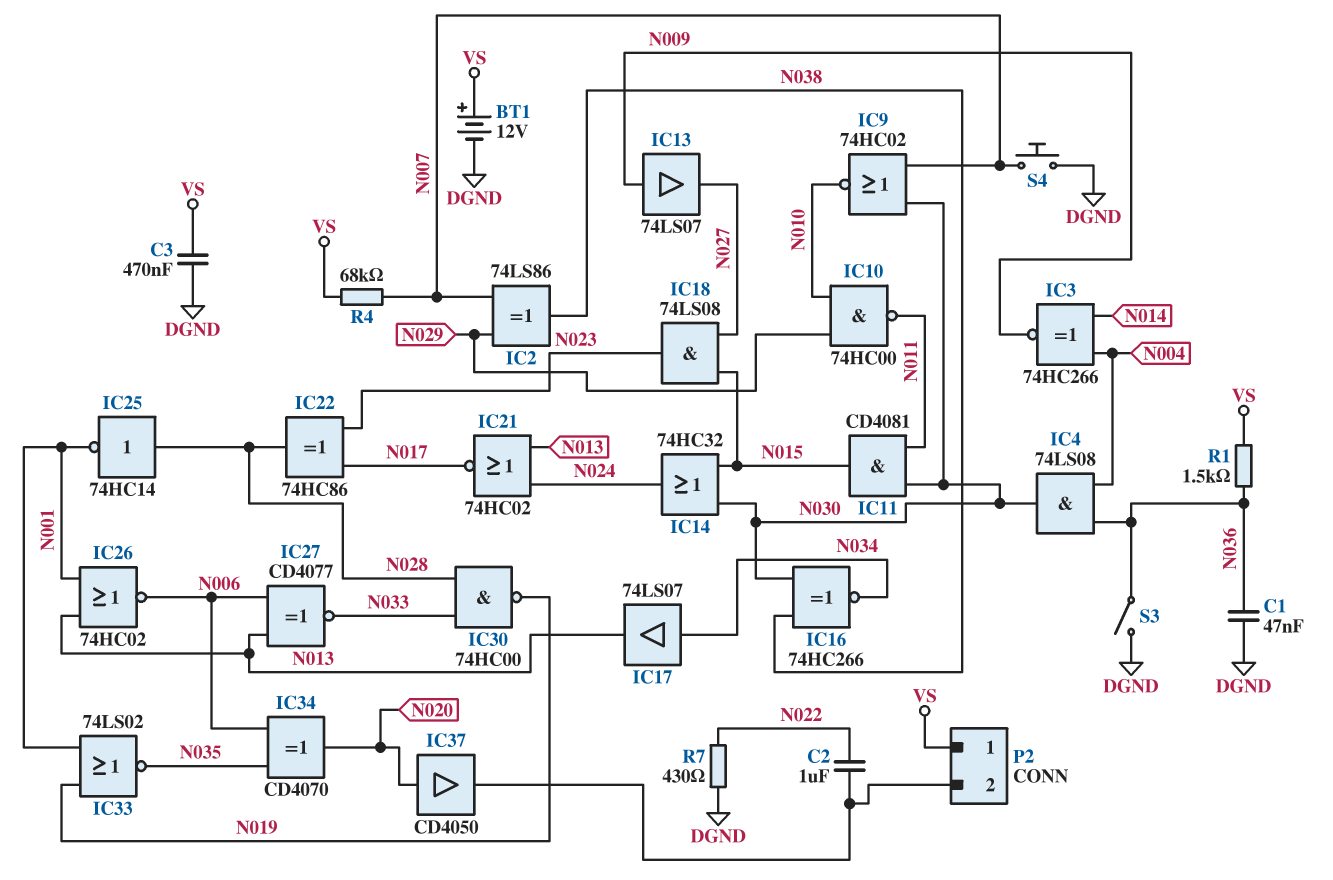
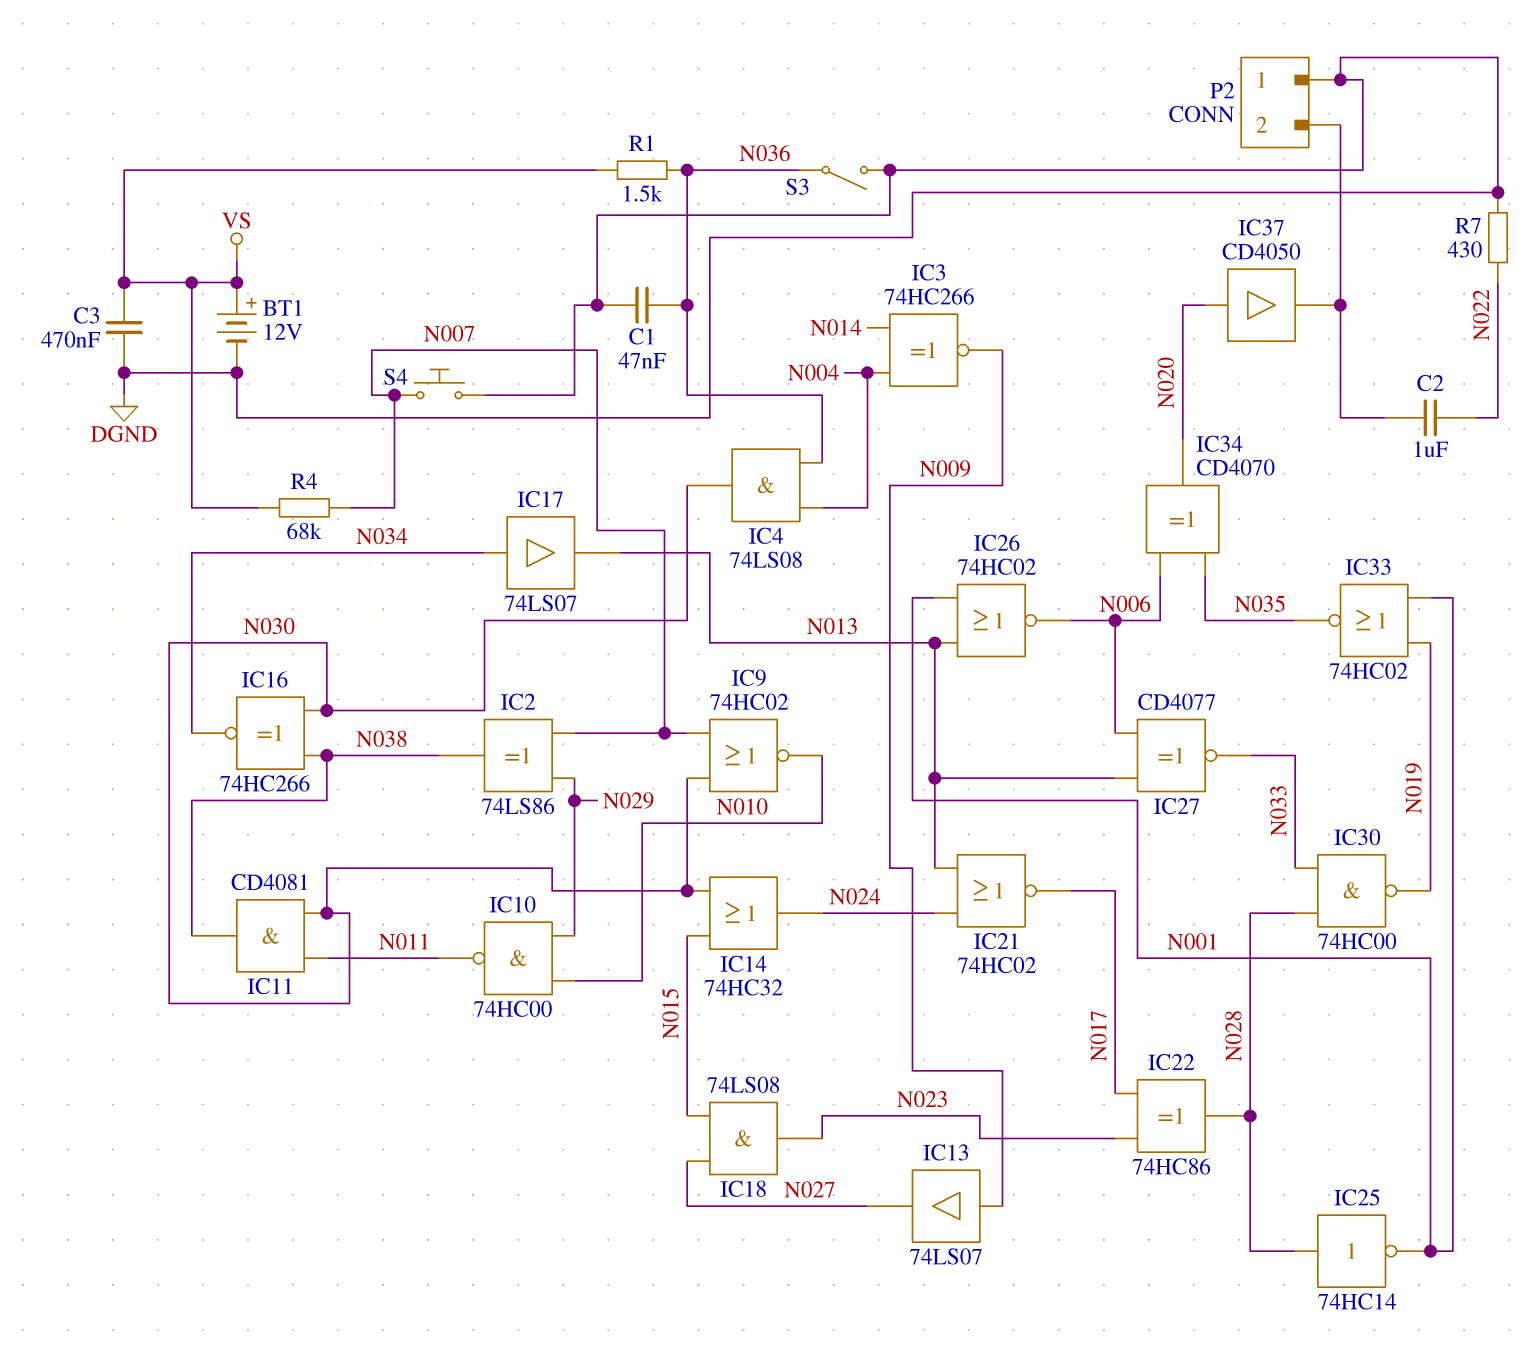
IC11: AND CD4081 (in N011, in N030, out N015) -> AND CD4081 (in N011, in N030, out N038)
IC33: NOR 74LS02 (in N001, in N019, out N035) -> NOR 74HC02 (in N001, in N019, out N035)
P2 pin 1: VS -> DGND

